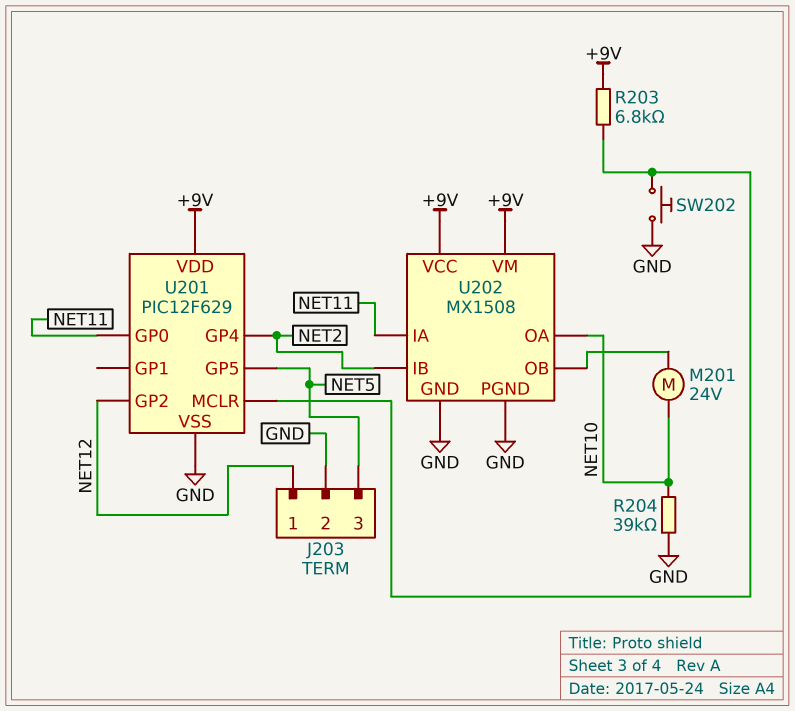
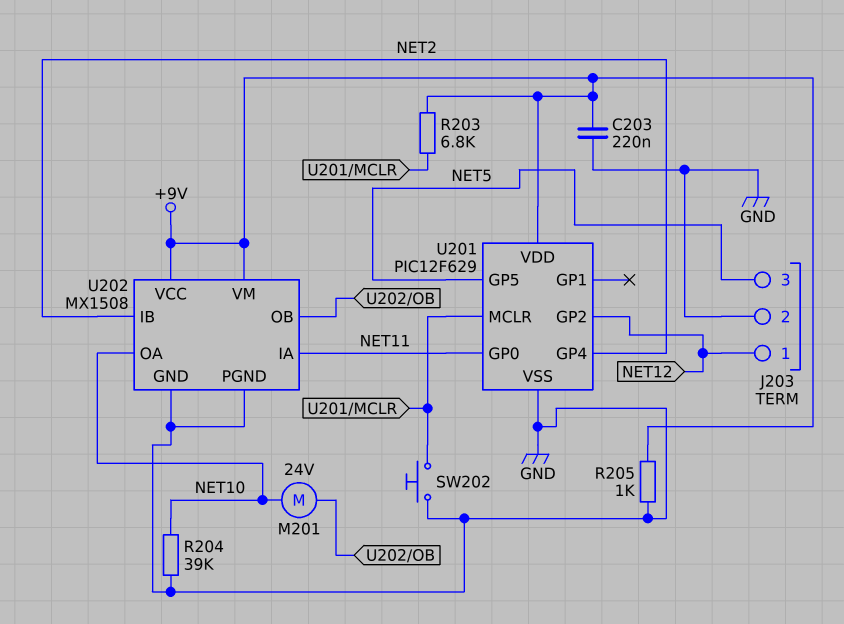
C203: none -> 220nF (+9V, GND)
R205: none -> 1k (+9V, GND)

